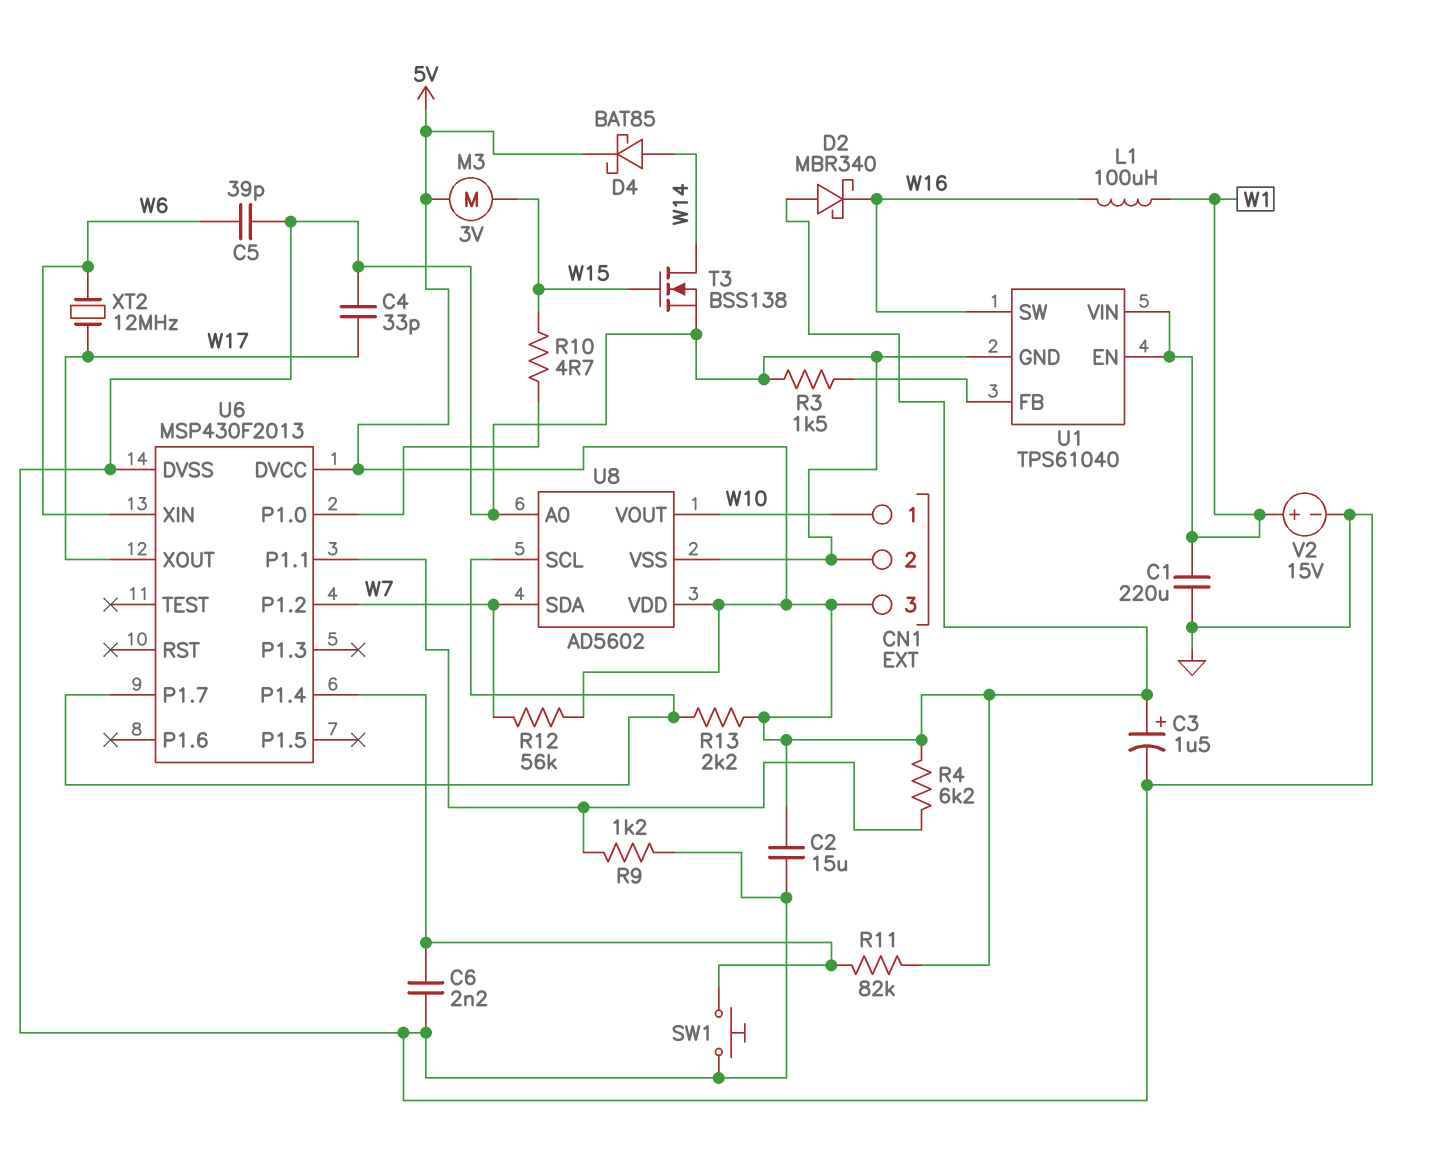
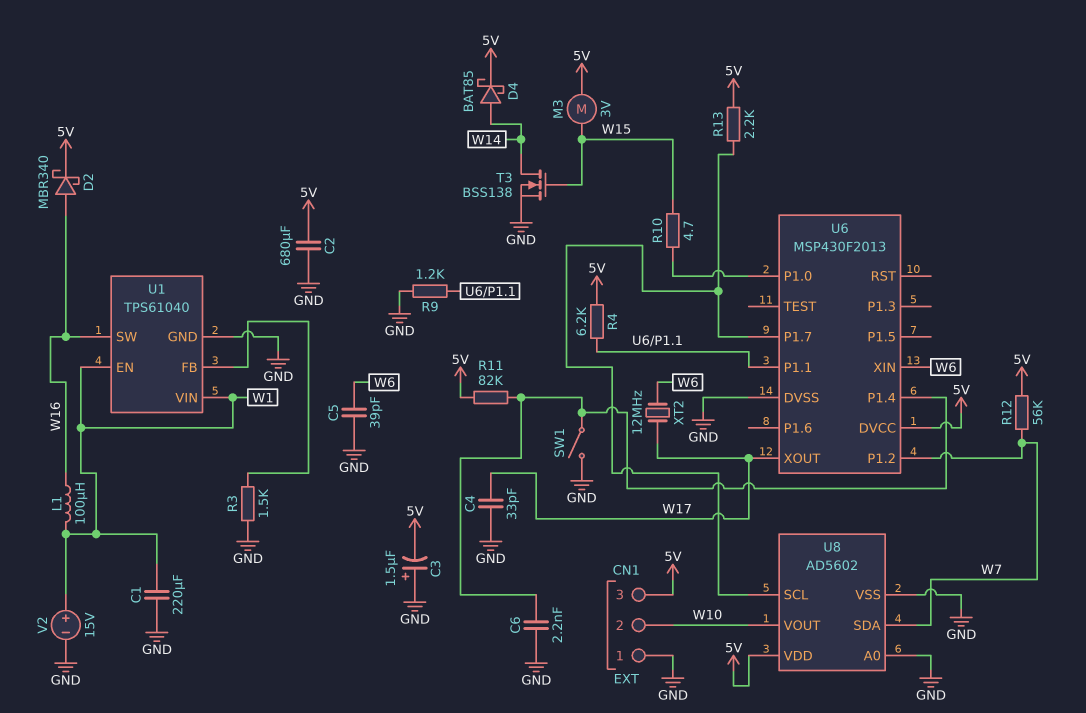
C2: 15uF (5V, GND) -> 680uF (5V, GND)
C3: 1.5uF (plus 5V, minus GND) -> 1.5uF (plus GND, minus 5V)
CN1 pin 1: W10 -> GND
CN1 pin 2: GND -> W10
D2: schottky MBR340 (A 5V, K W16) -> schottky MBR340 (A W16, K 5V)
SW1: button (GND, U6/P1.4) -> switch (GND, U6/P1.4)

